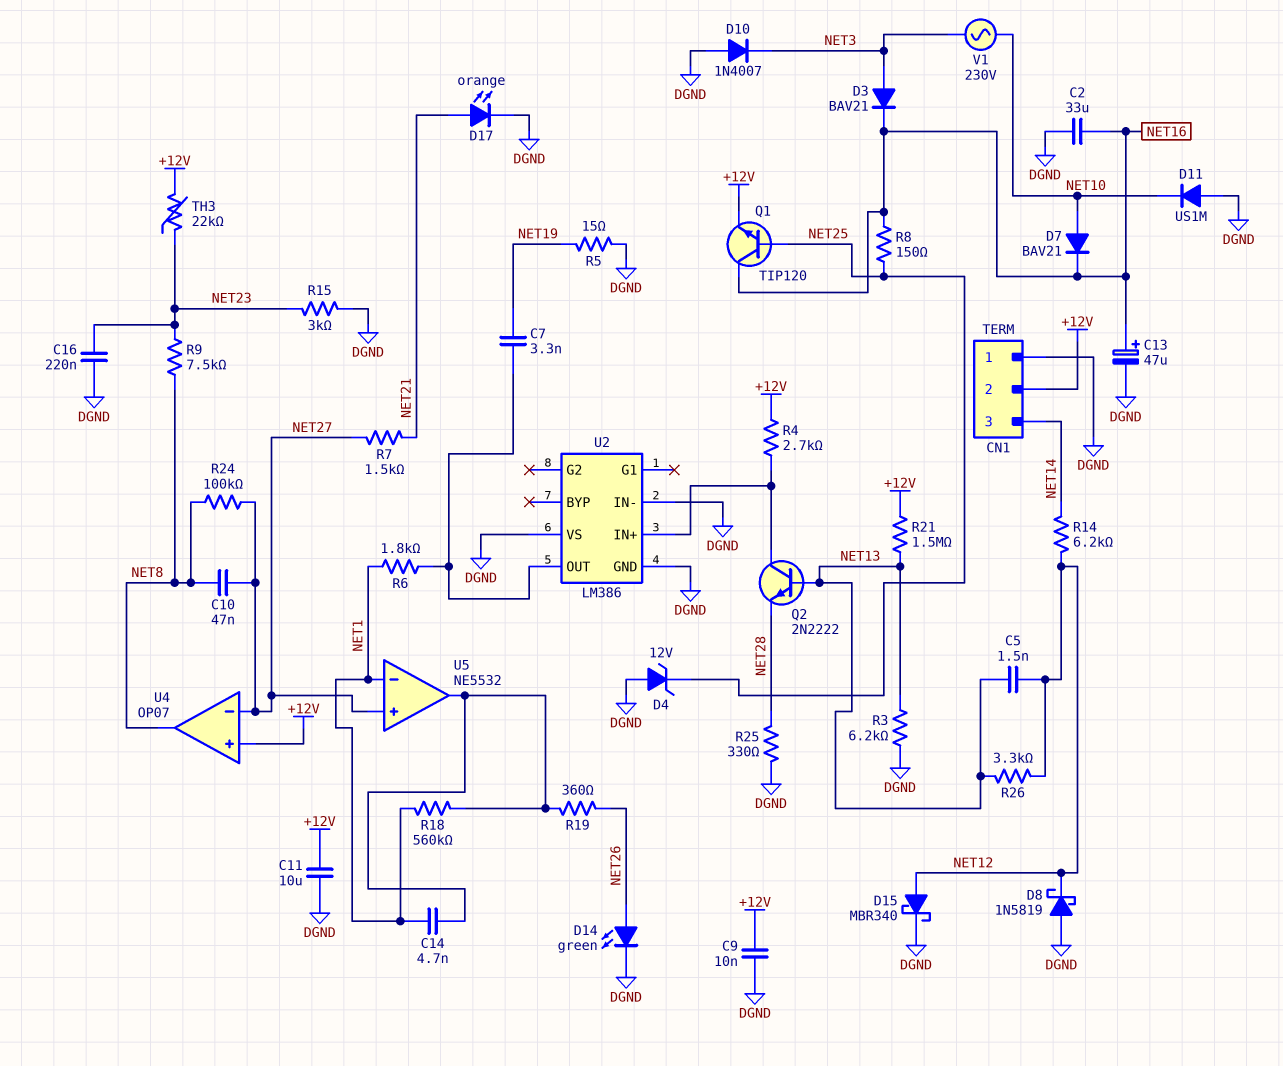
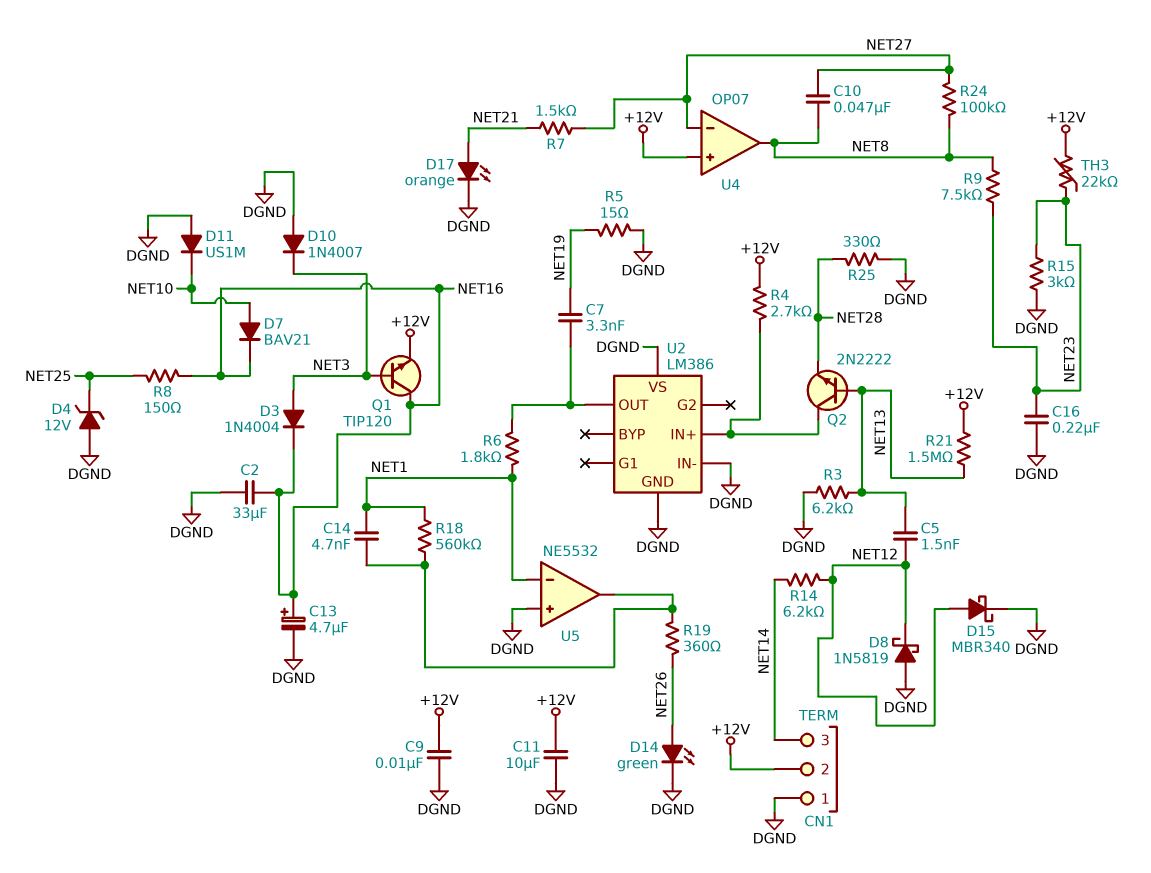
C13: 47uF (plus NET16, minus DGND) -> 4.7uF (plus NET16, minus DGND)
D3: diode BAV21 (A NET3, K NET16) -> diode 1N4004 (A NET3, K NET16)
Q1: NPN TIP120 (B NET25, C NET16, E +12V) -> NPN TIP120 (B NET3, C NET16, E +12V)
R26: 3.3k (NET12, NET13) -> none
U5 pin in+: NET27 -> DGND
V1: AC 230V (NET3, NET10) -> none

